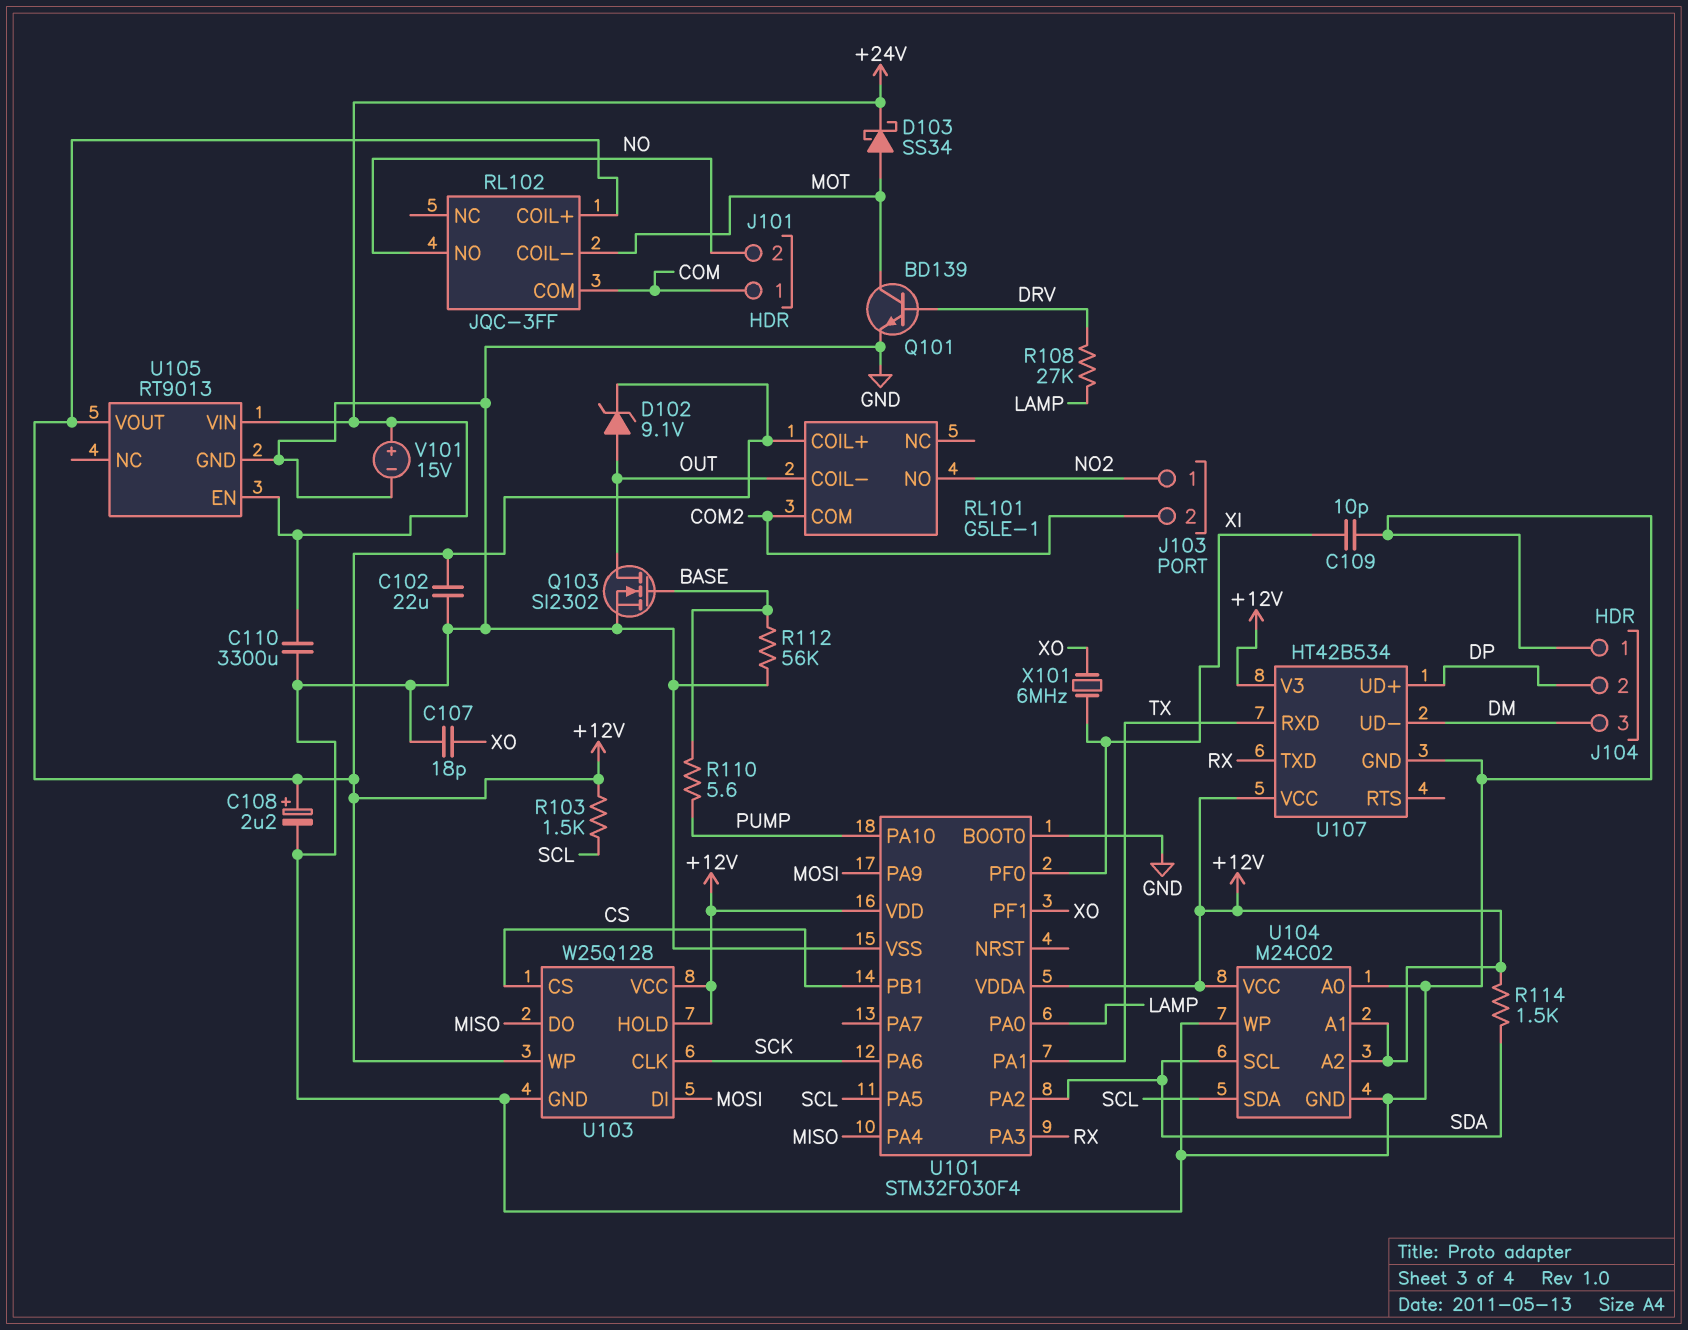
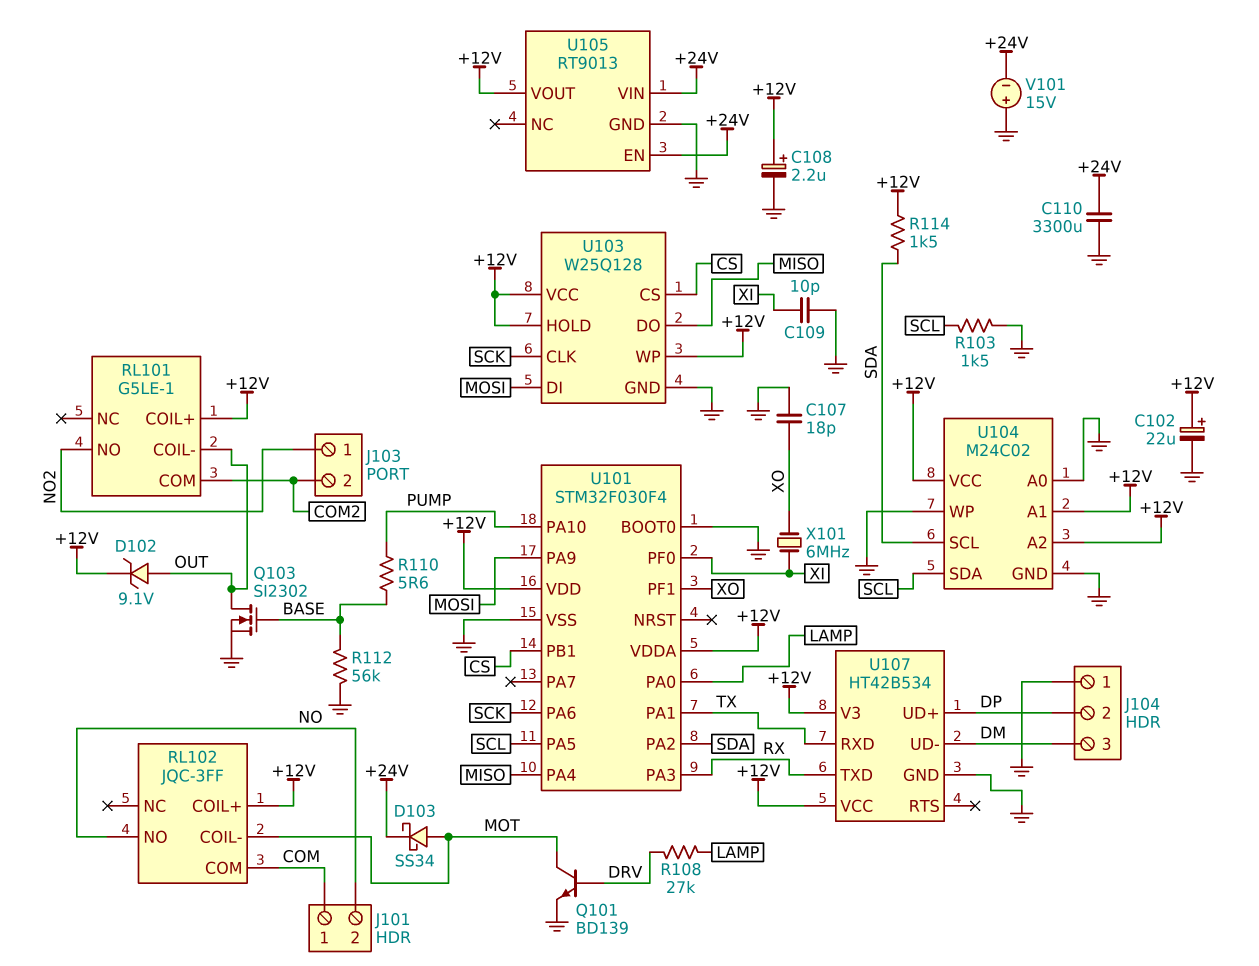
C102: 22uF (+12V, GND) -> 22uF (plus +12V, minus GND)
R103: 1.5k (+12V, SCL) -> 1.5k (GND, SCL)
V101: 15V (plus +24V, minus GND) -> 15V (plus GND, minus +24V)

